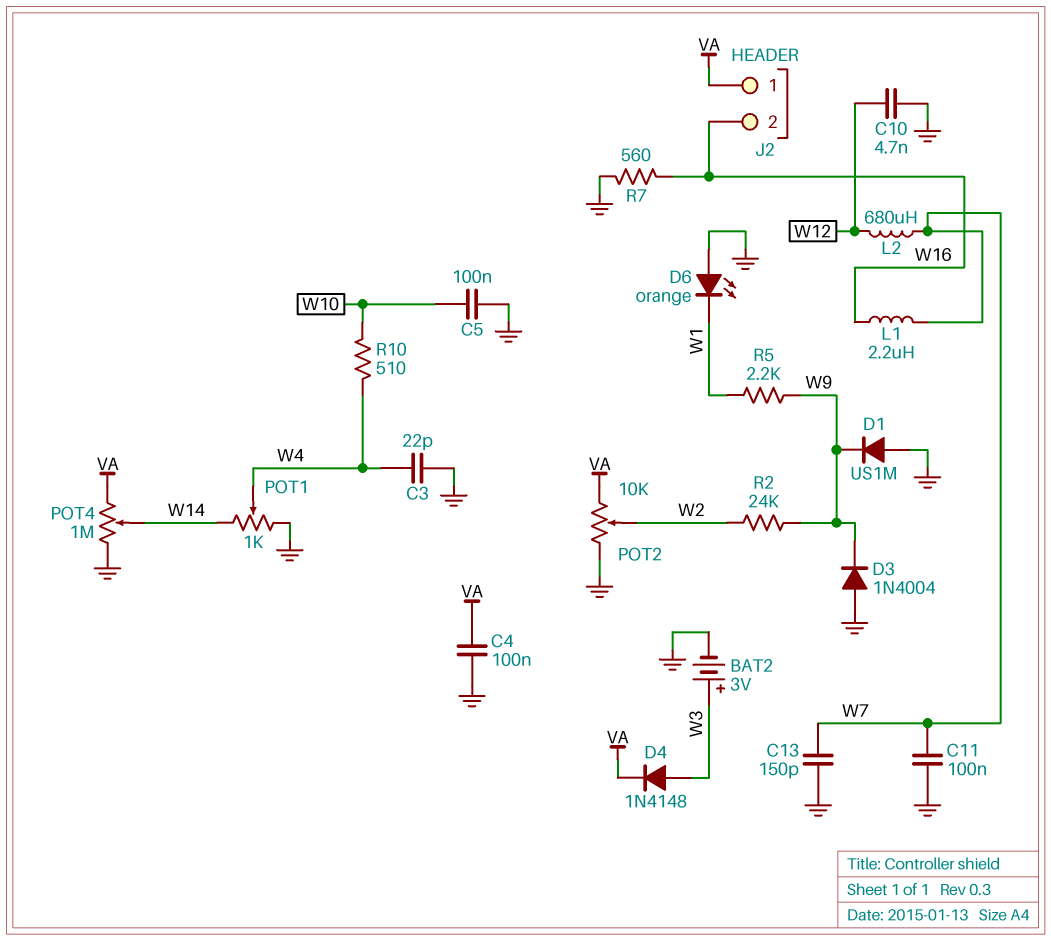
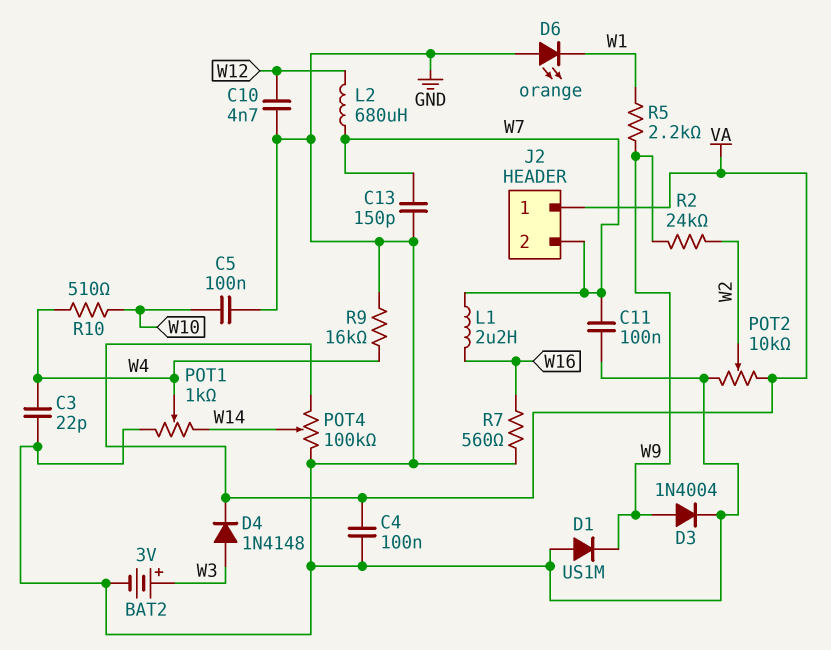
D3: diode 1N4004 (A GND, K W9) -> diode 1N4004 (A W9, K GND)
J2 pin 2: W16 -> W7
POT4: 1M (GND, VA, wiper W14) -> 100k (GND, VA, wiper W14)
R9: none -> 16k (GND, W4)

